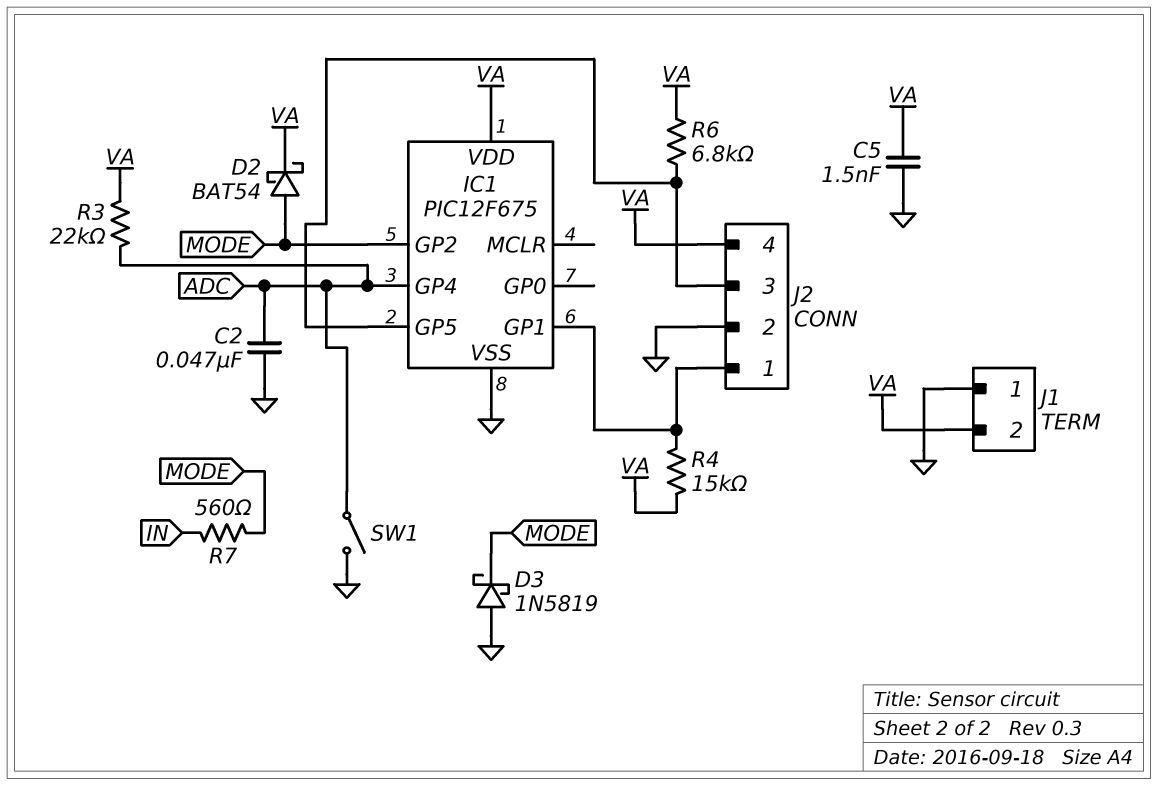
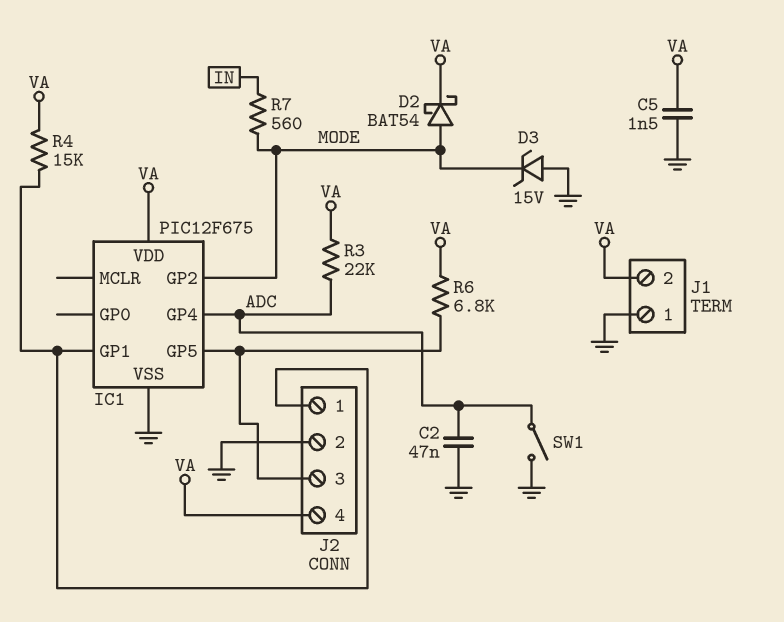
D3: schottky 1N5819 (A GND, K MODE) -> zener 15V (A GND, K MODE)

